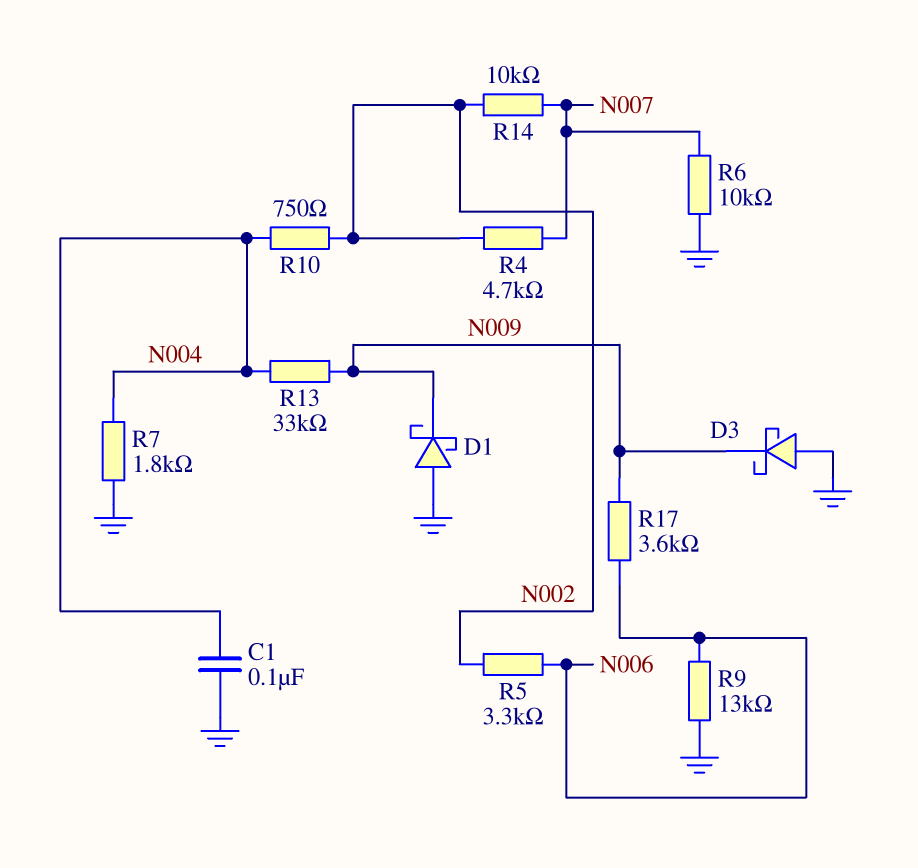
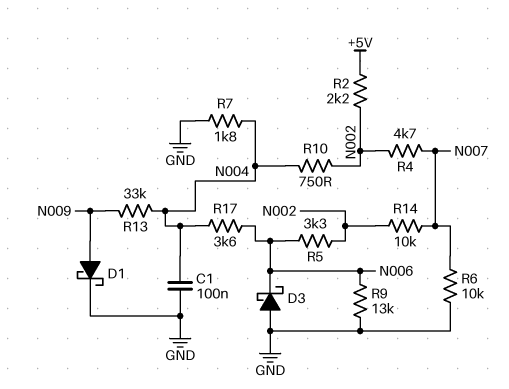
D1: schottky (A GND, K N009) -> schottky (A N009, K GND)
D3: schottky (A GND, K N009) -> schottky (A GND, K N006)
R2: none -> 2.2k (+5V, N002)
R17: 3.6k (N006, N009) -> 3.6k (N004, N006)

